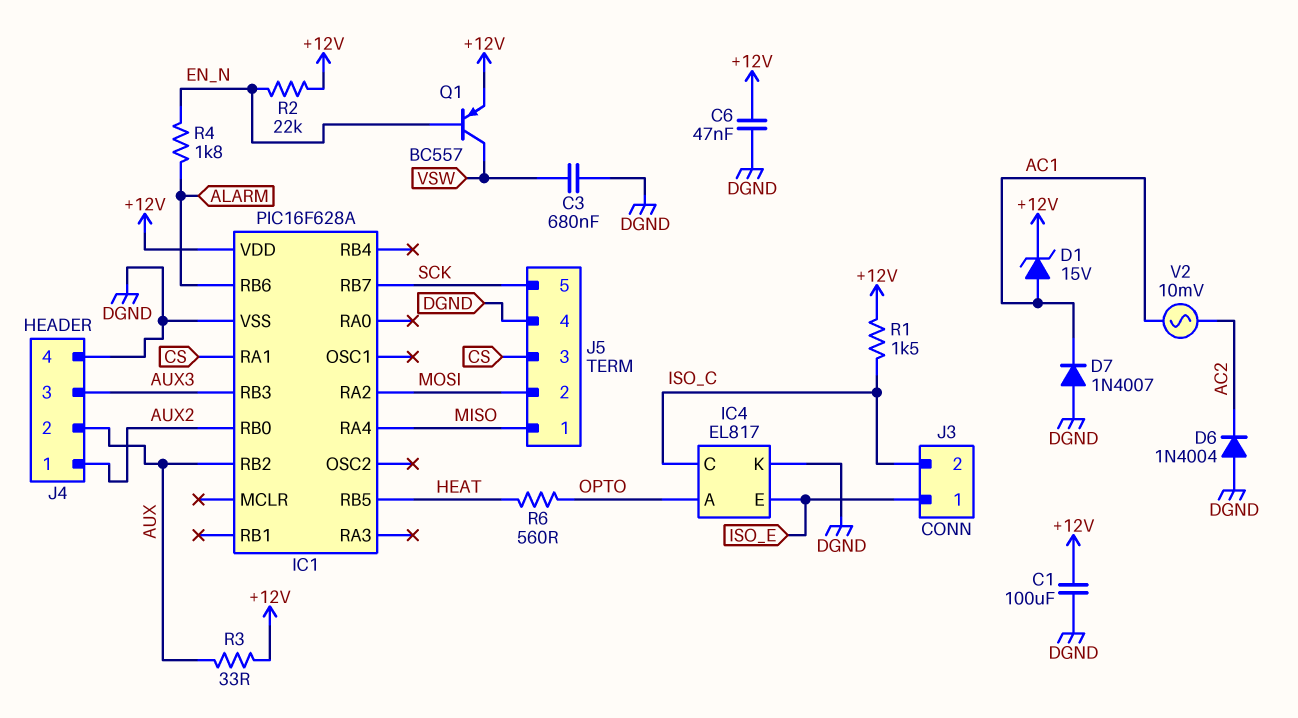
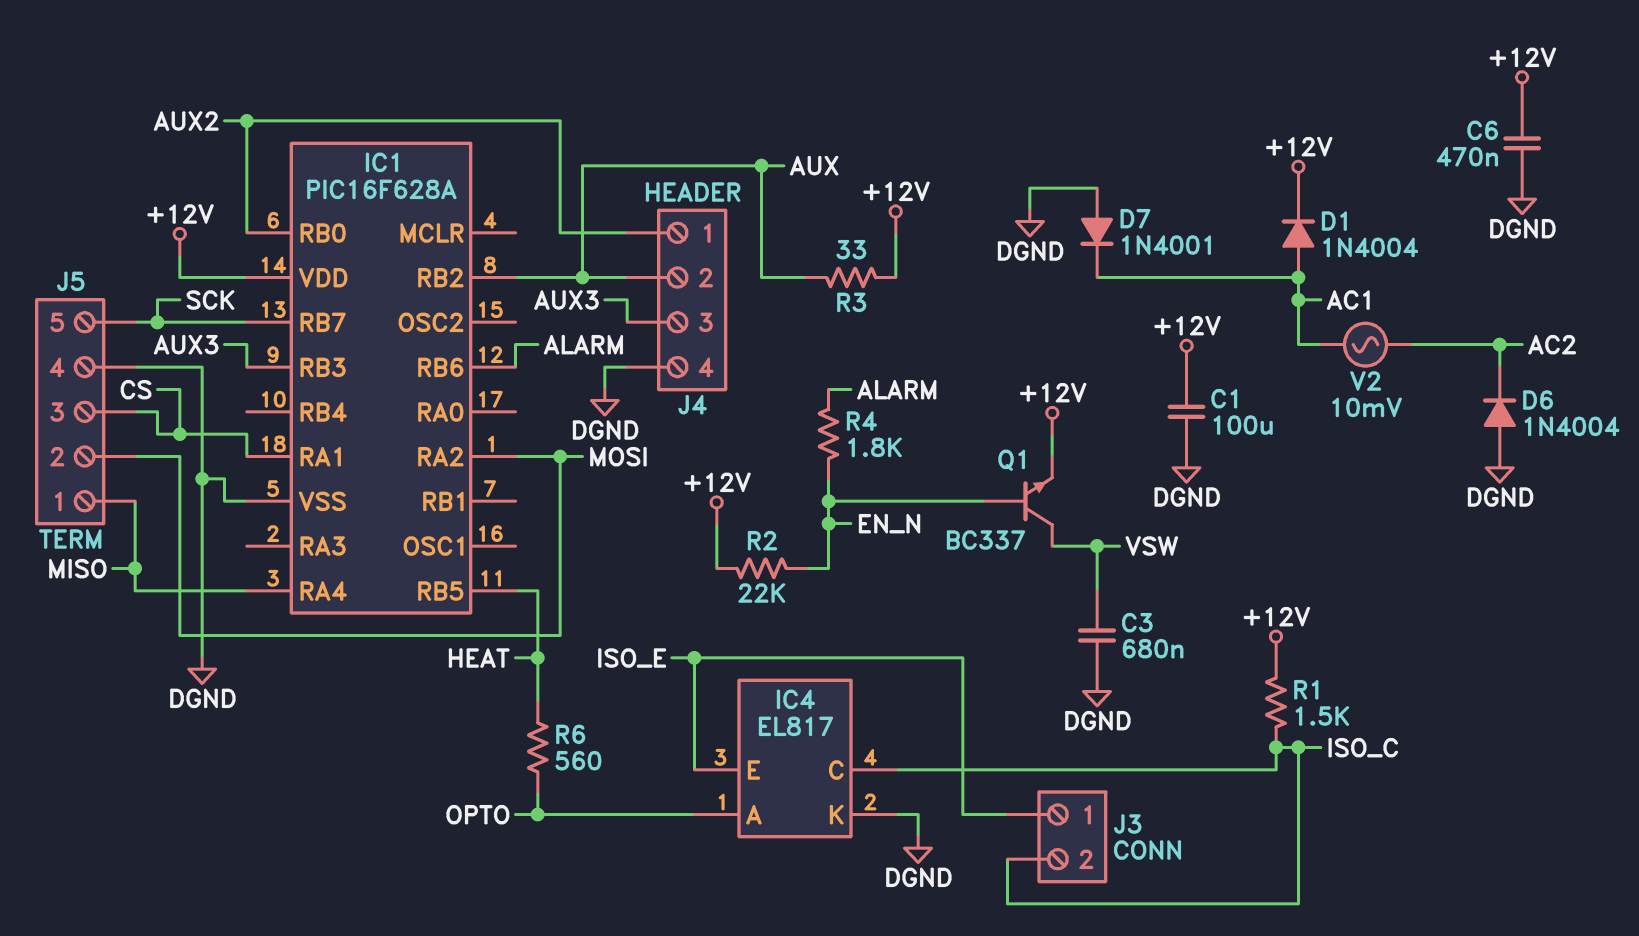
C6: 47nF (+12V, DGND) -> 470nF (+12V, DGND)
D1: zener 15V (A AC1, K +12V) -> diode 1N4004 (A AC1, K +12V)
D7: diode 1N4007 (A DGND, K AC1) -> diode 1N4001 (A DGND, K AC1)
Q1: PNP BC557 (B EN_N, C VSW, E +12V) -> NPN BC337 (B EN_N, C VSW, E +12V)

